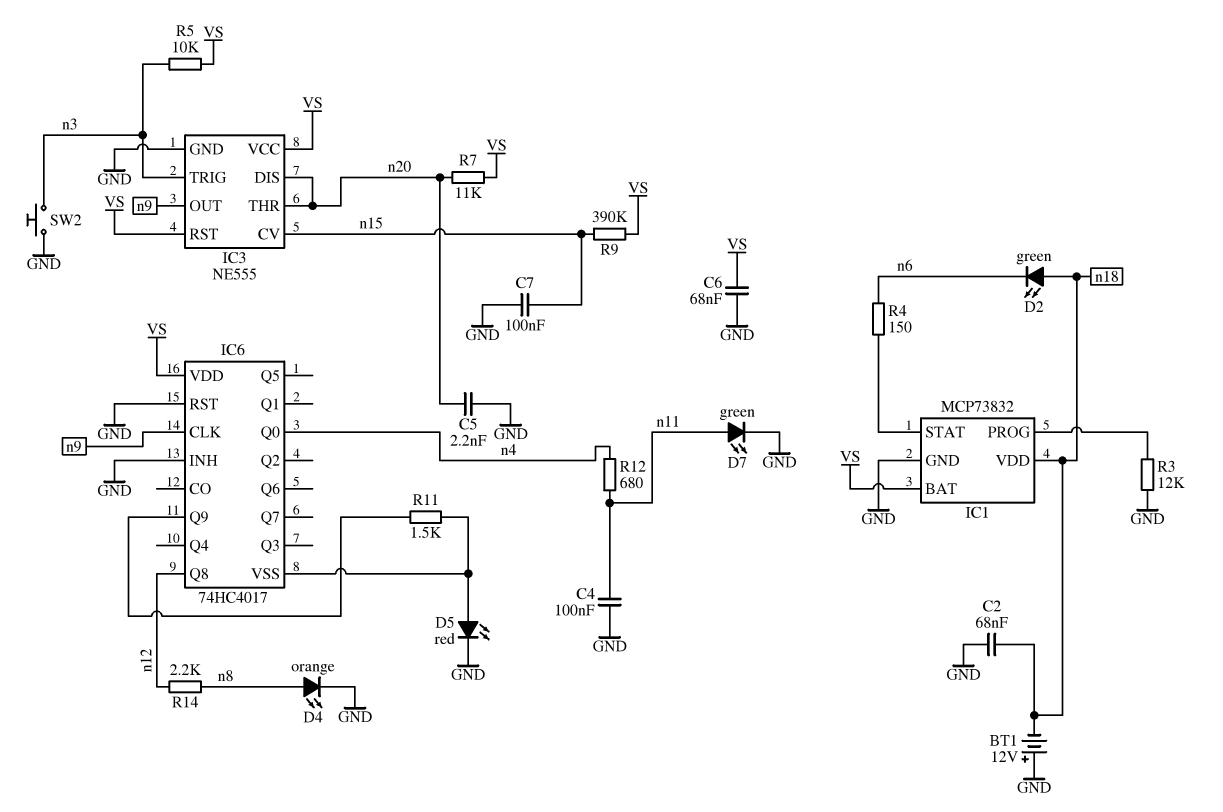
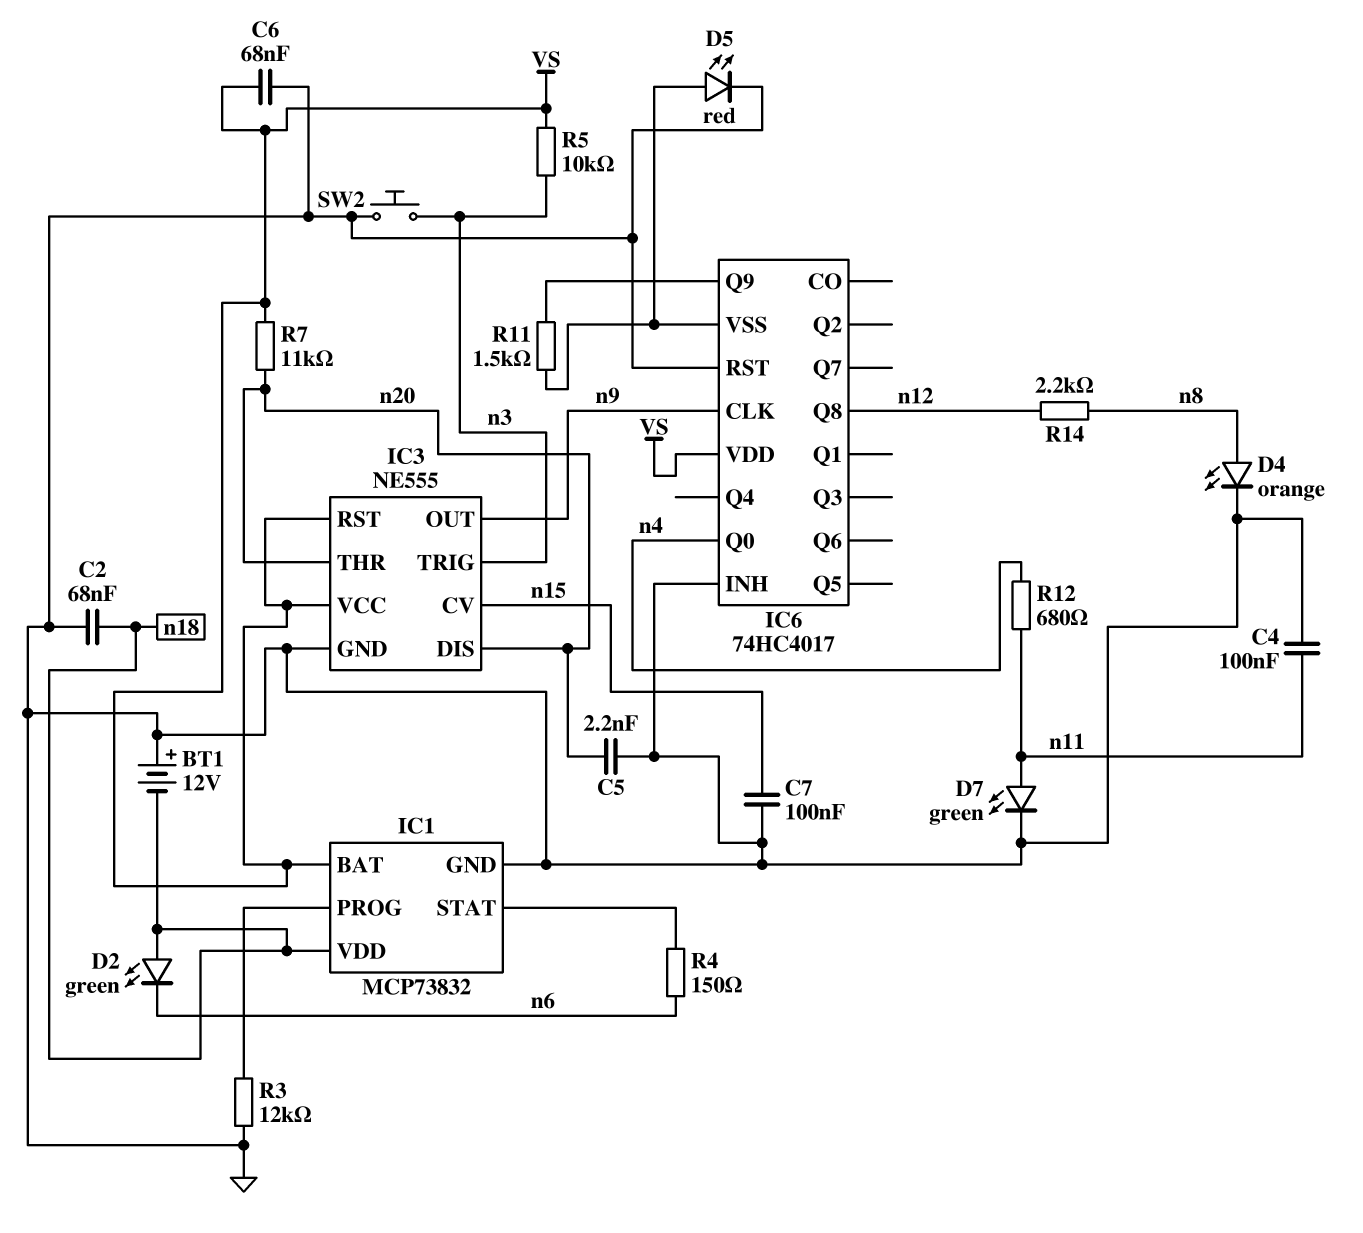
R9: 390k (VS, n15) -> none

